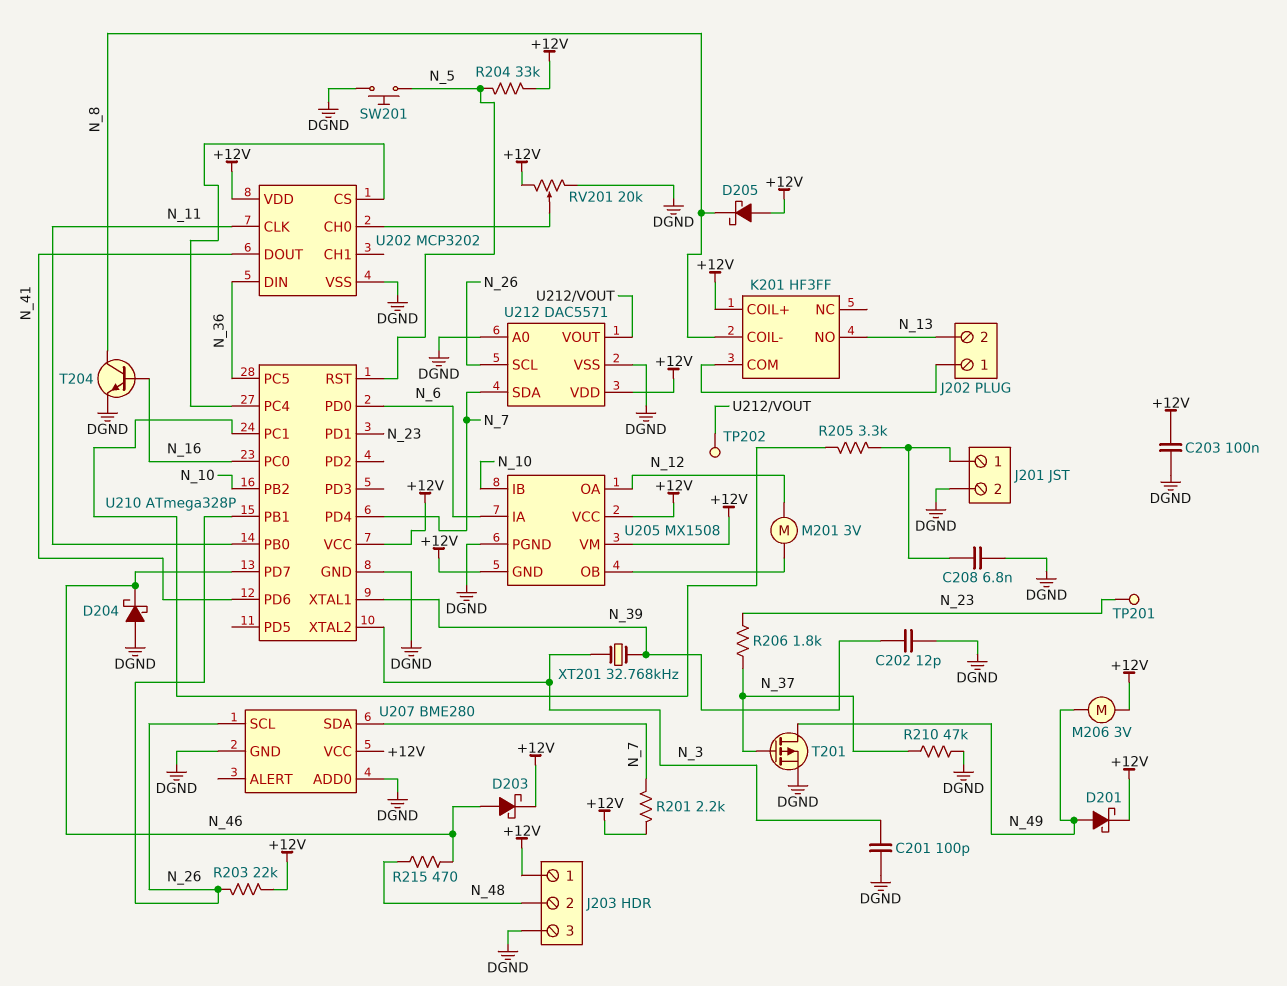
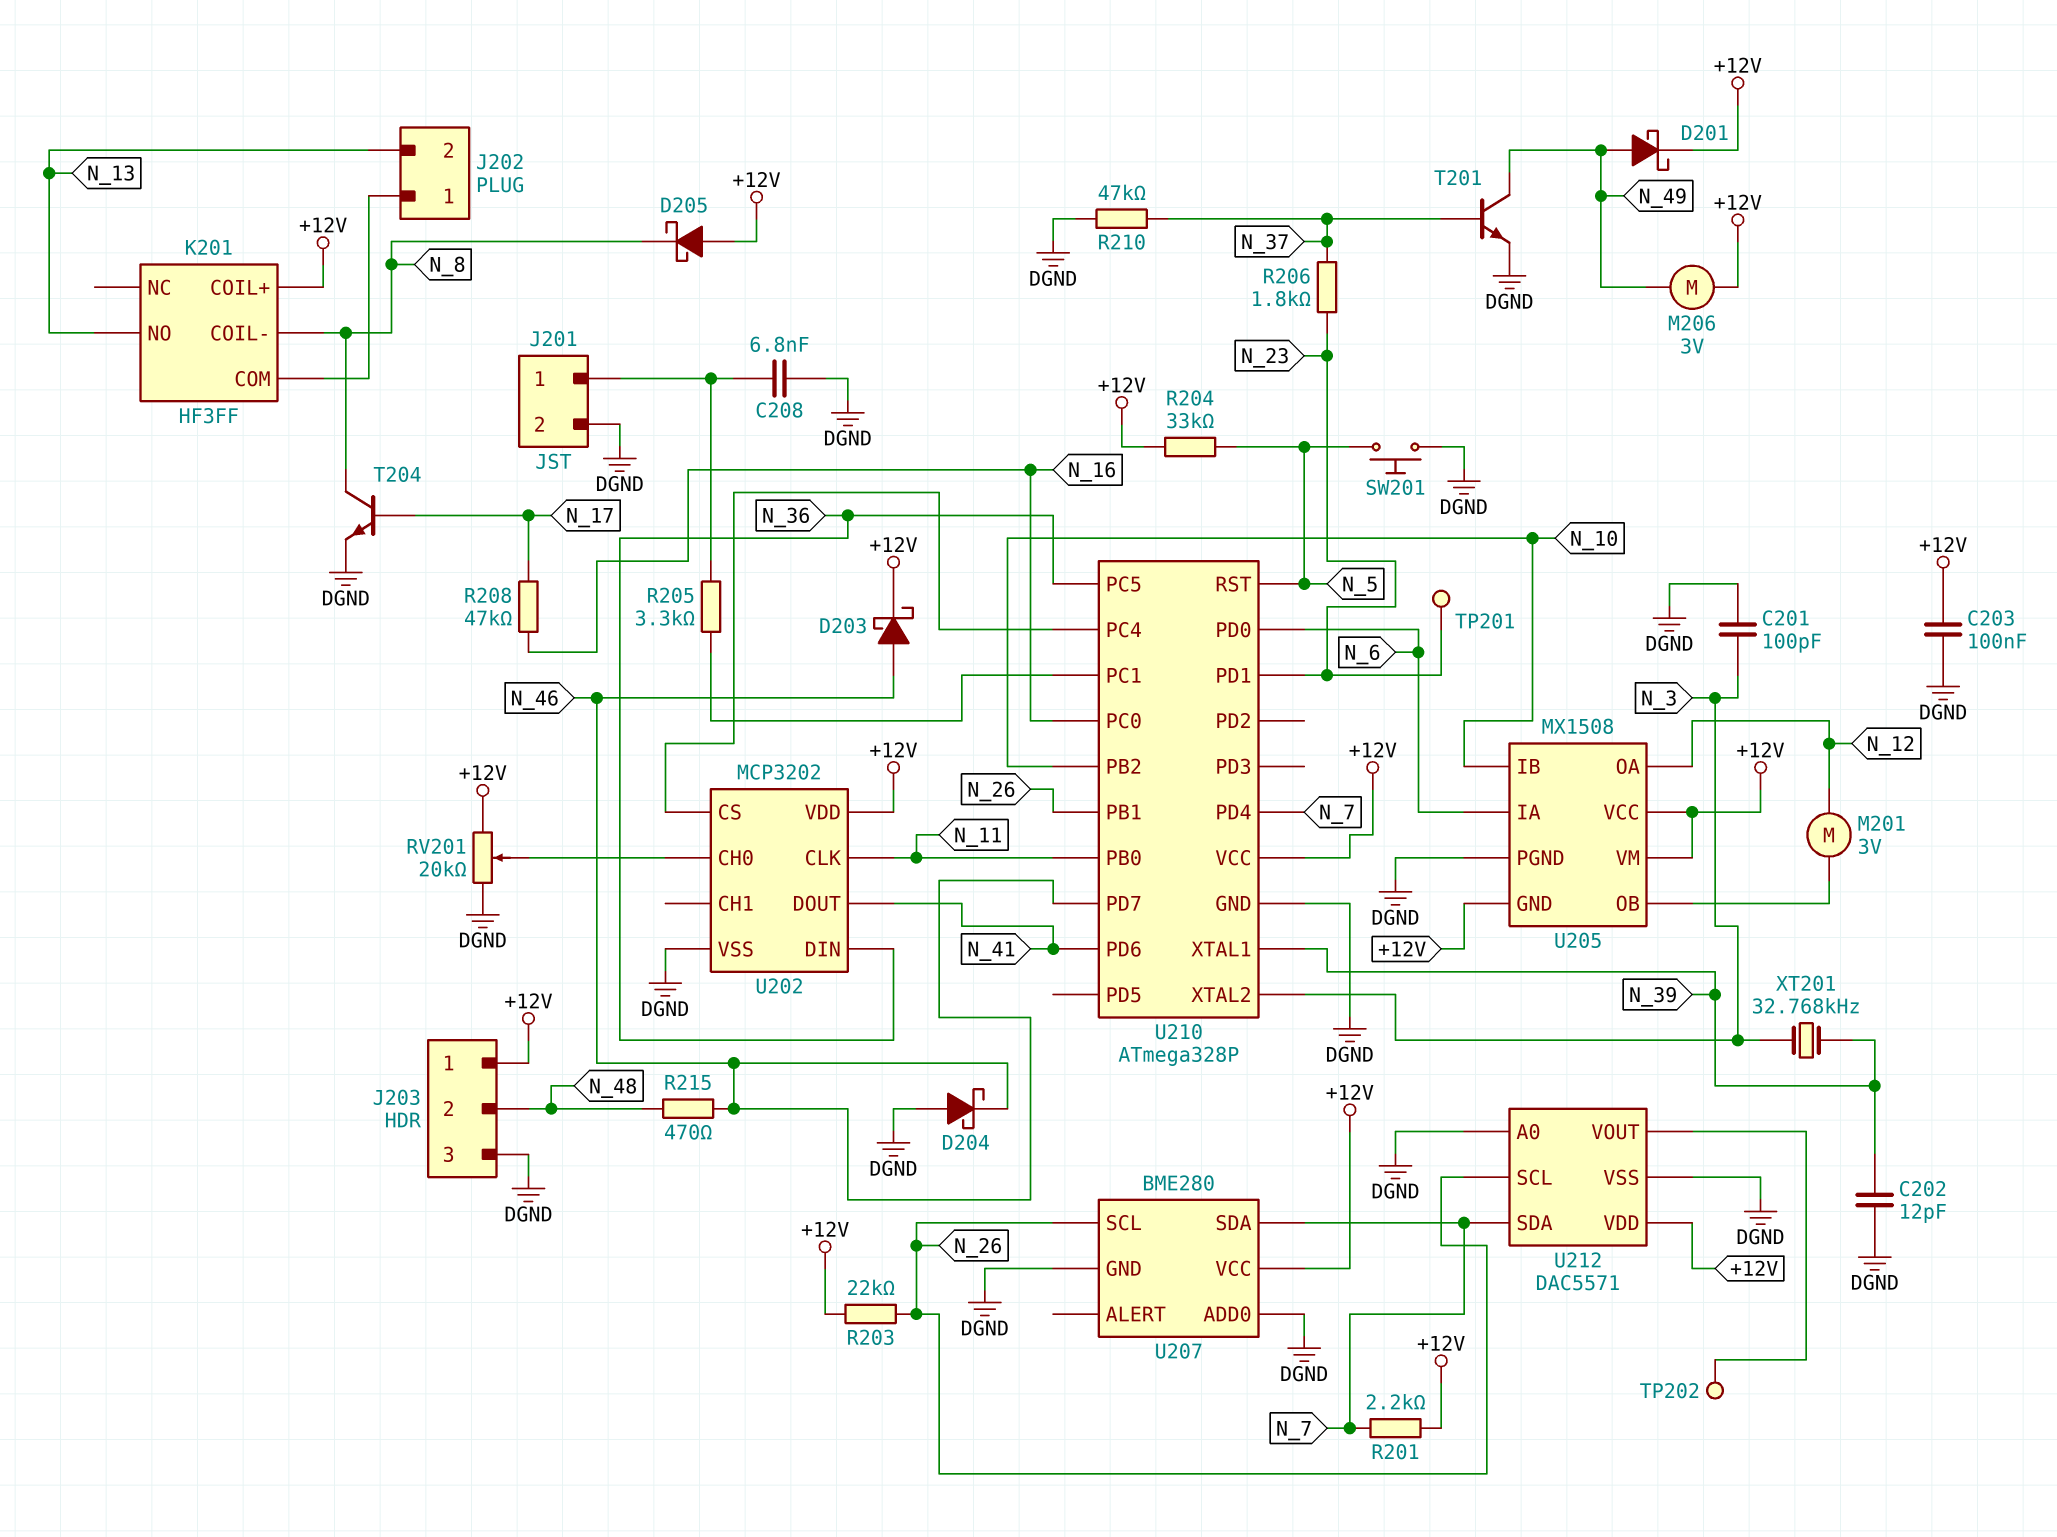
R208: none -> 47k (N_16, N_17)
T201: PMOS (G N_37, D N_49, S DGND) -> NPN (B N_37, C N_49, E DGND)
T204: NPN (B N_16, C N_8, E DGND) -> NPN (B N_17, C N_8, E DGND)

